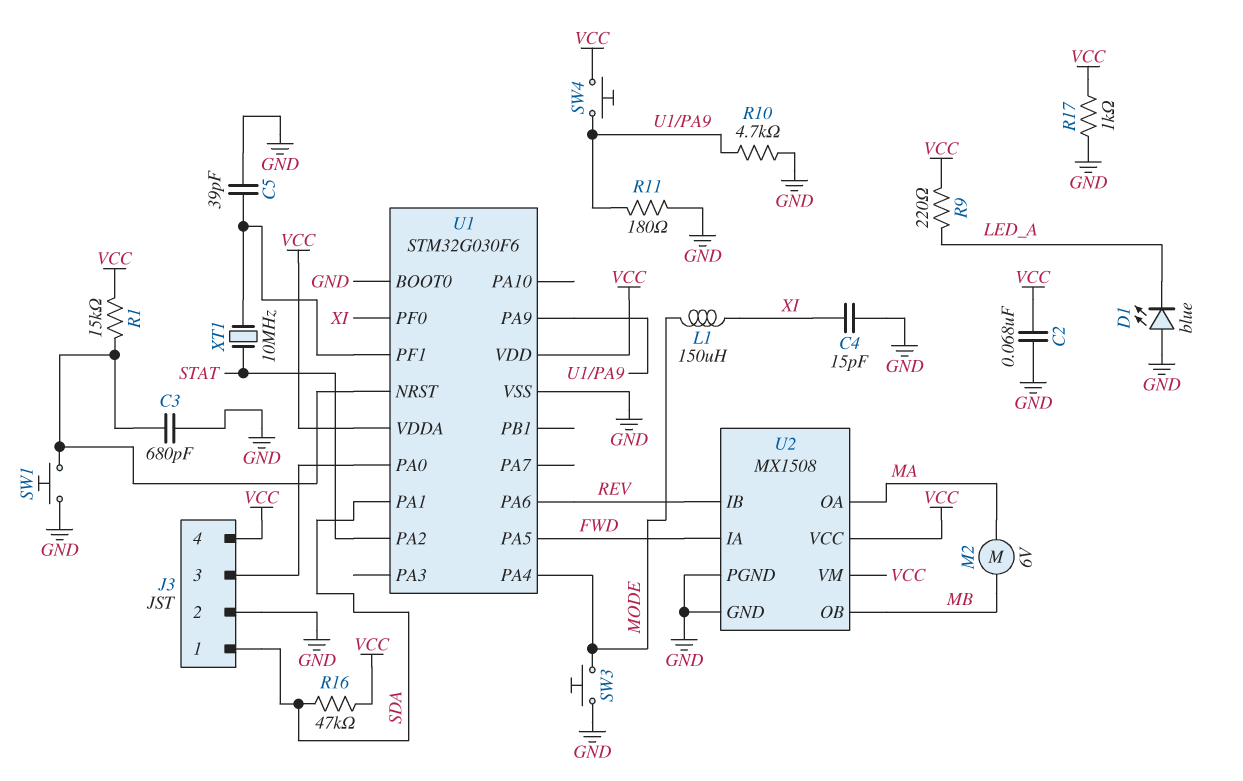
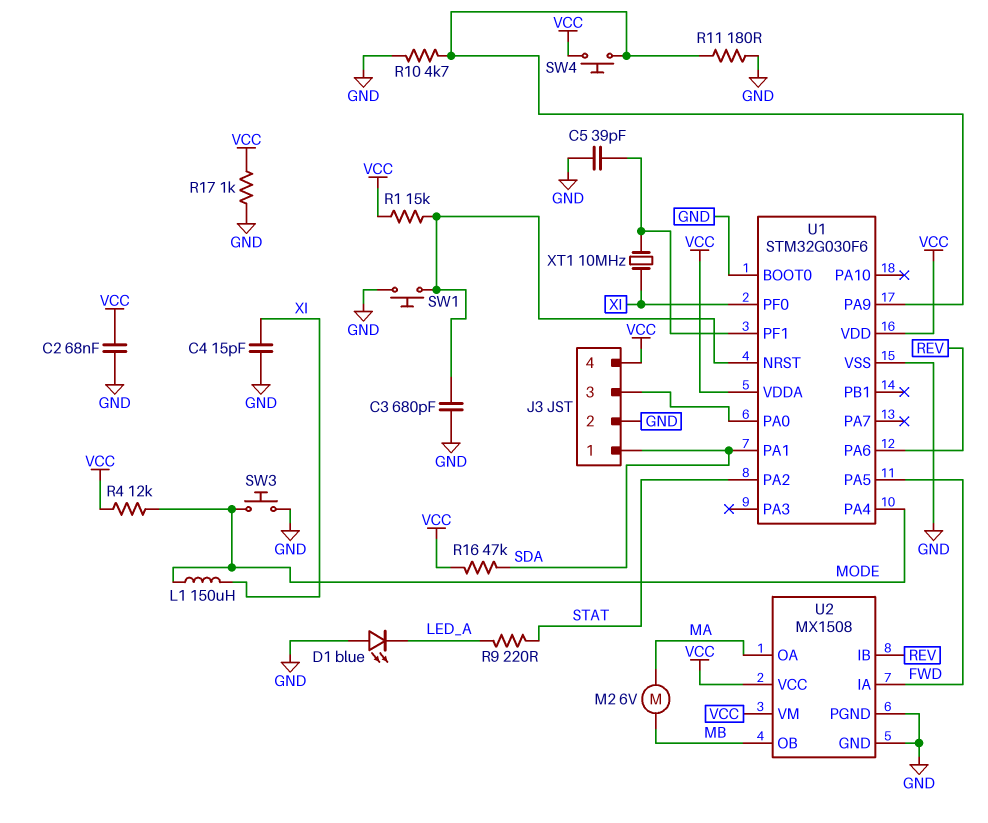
R4: none -> 12k (MODE, VCC)
R9: 220 (LED_A, VCC) -> 220 (LED_A, STAT)
XT1: 10MHz (STAT, U1/PF1) -> 10MHz (U1/PF1, XI)

